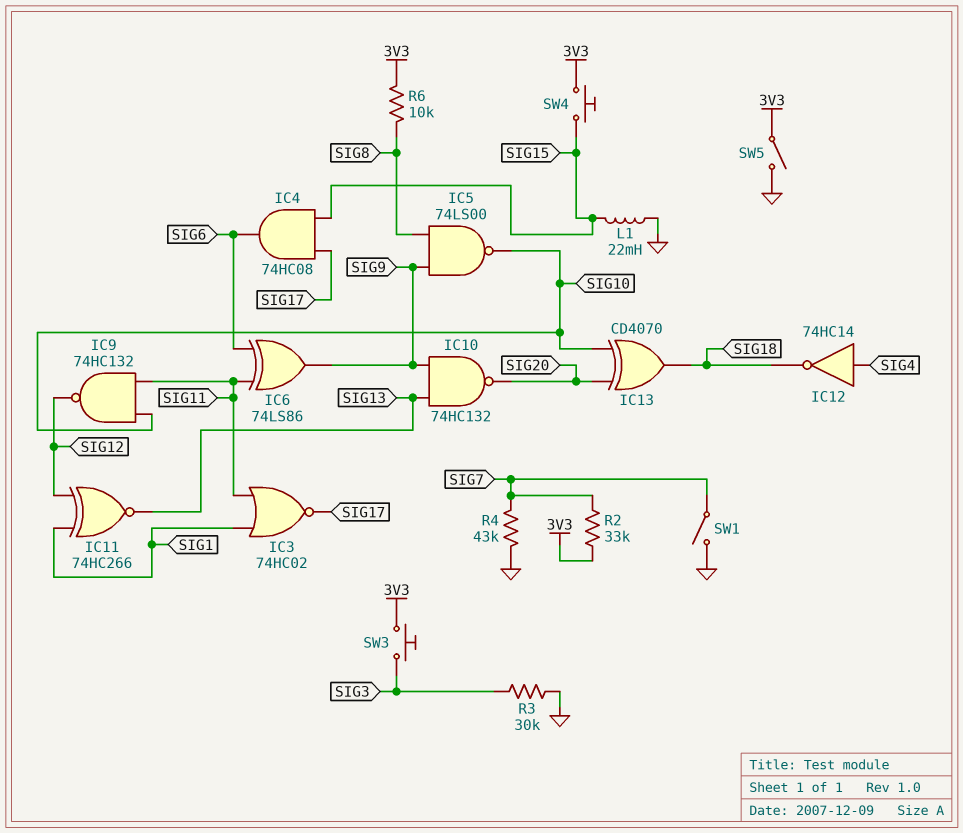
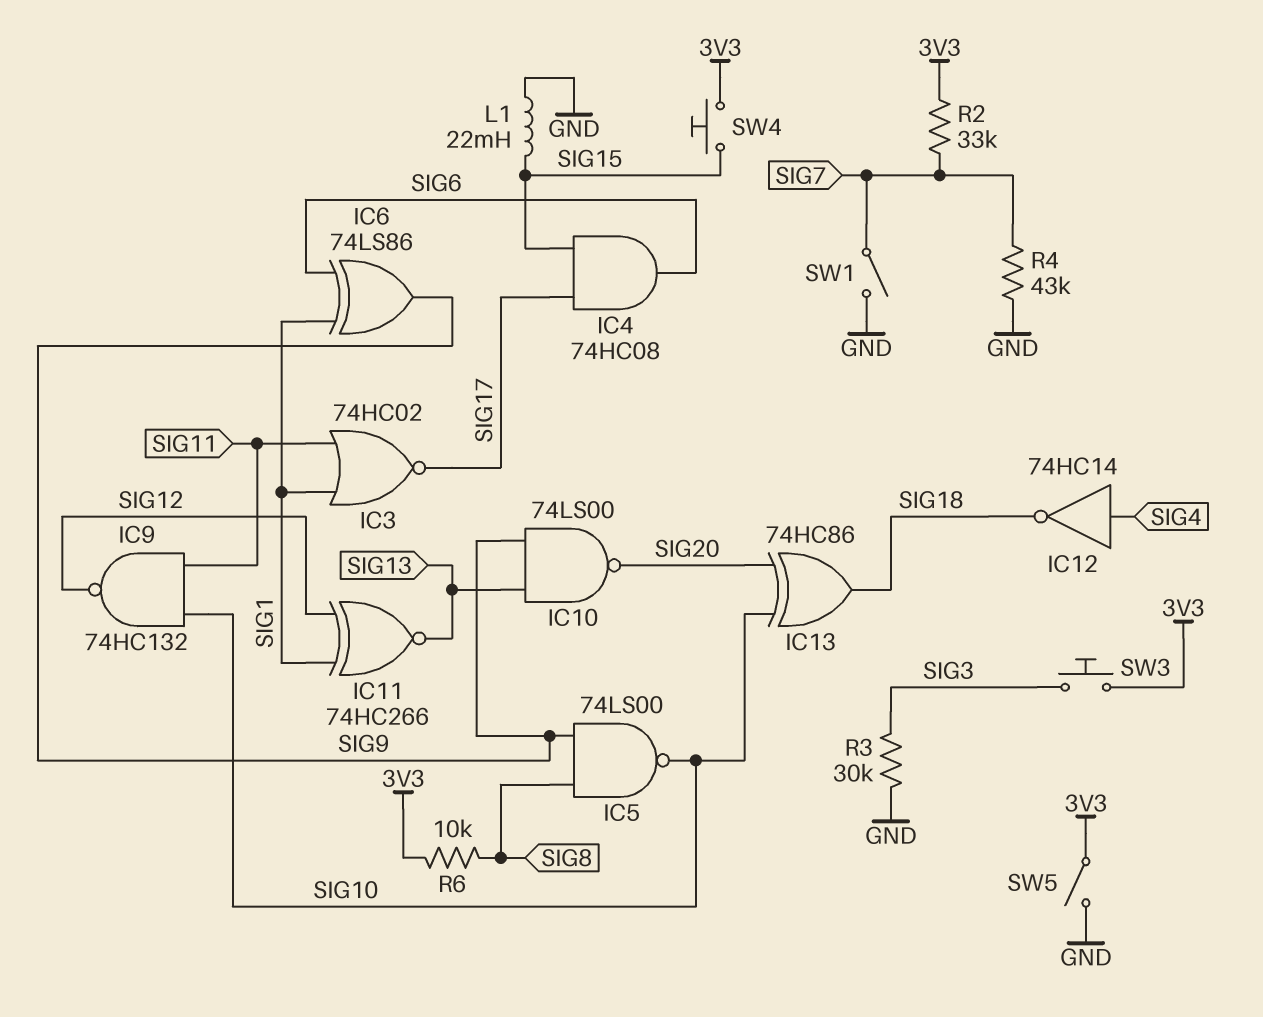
IC6: XOR 74LS86 (in SIG6, in SIG11, out SIG9) -> XOR 74LS86 (in SIG1, in SIG6, out SIG9)
IC10: NAND 74HC132 (in SIG9, in SIG13, out SIG20) -> NAND 74LS00 (in SIG9, in SIG13, out SIG20)
IC13: XOR CD4070 (in SIG10, in SIG20, out SIG18) -> XOR 74HC86 (in SIG10, in SIG20, out SIG18)

